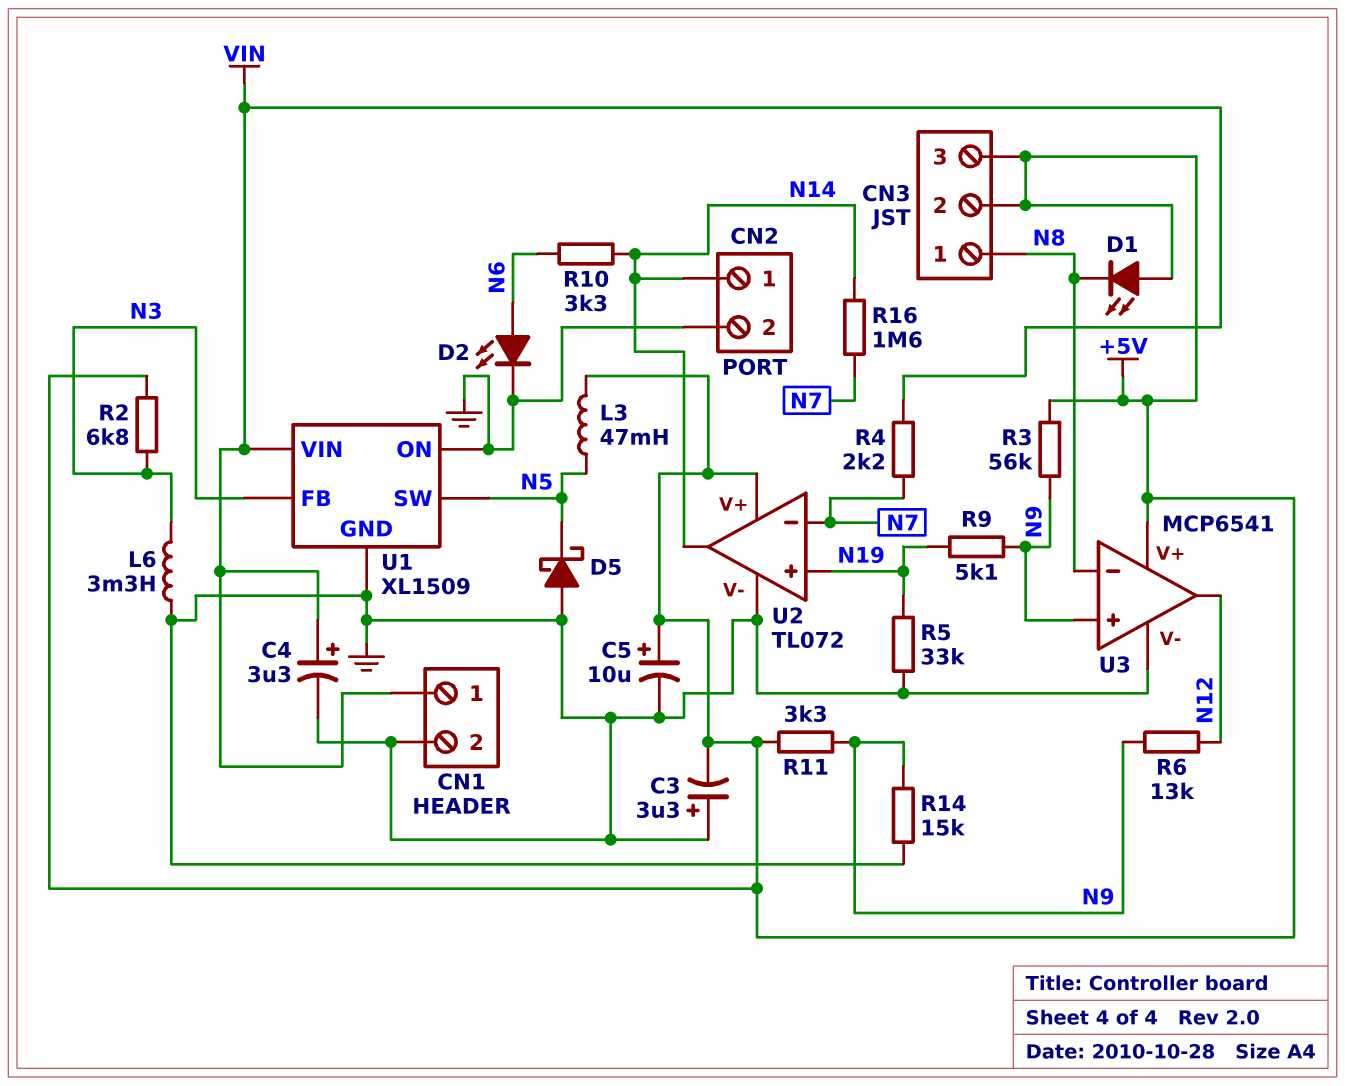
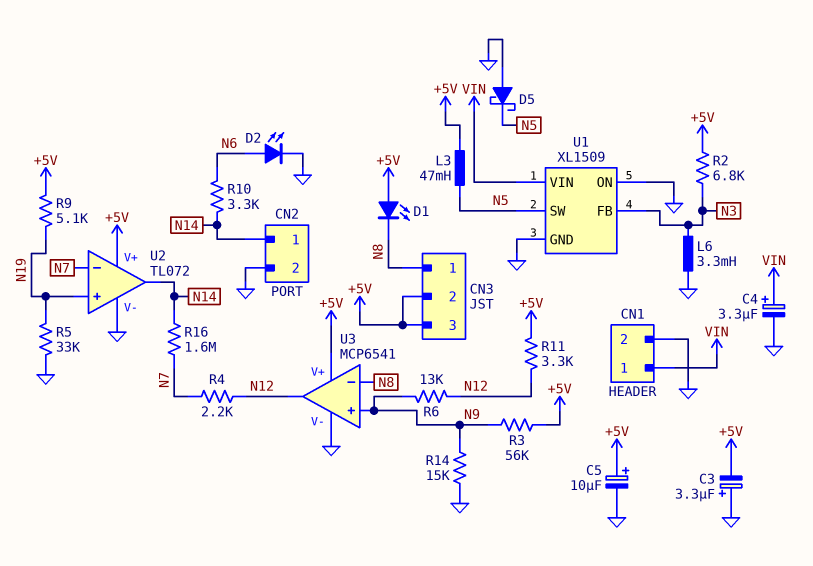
R4: 2.2k (N7, VIN) -> 2.2k (N7, N12)
R9: 5.1k (N9, N19) -> 5.1k (+5V, N19)
R11: 3.3k (+5V, N9) -> 3.3k (+5V, N12)

